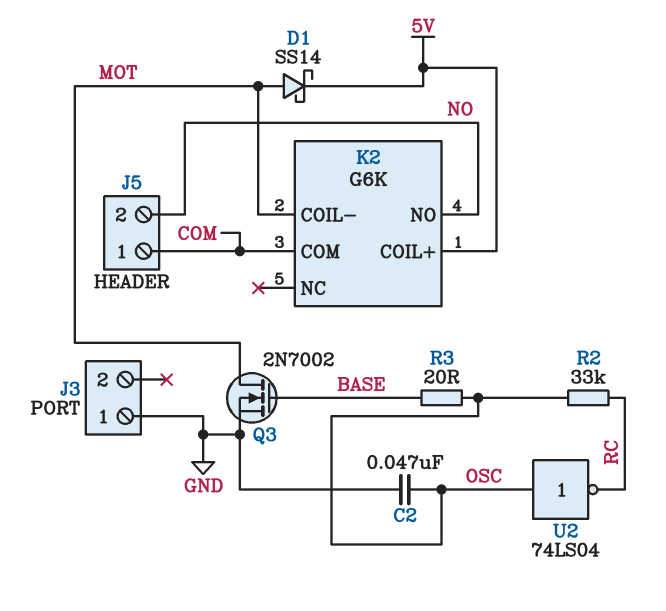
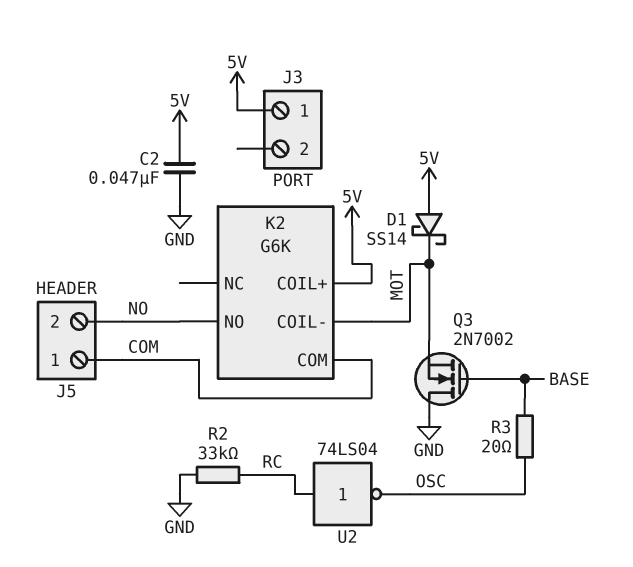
C2: 47nF (GND, OSC) -> 47nF (5V, GND)
D1: schottky SS14 (A MOT, K 5V) -> schottky SS14 (A 5V, K MOT)
J3 pin 1: GND -> 5V
Q3: NMOS 2N7002 (G BASE, D MOT, S GND) -> NMOS 2N7002 (G BASE, D GND, S MOT)
R2: 33k (OSC, RC) -> 33k (GND, RC)
U2: NOT 74LS04 (in OSC, out RC) -> NOT 74LS04 (in RC, out OSC)

